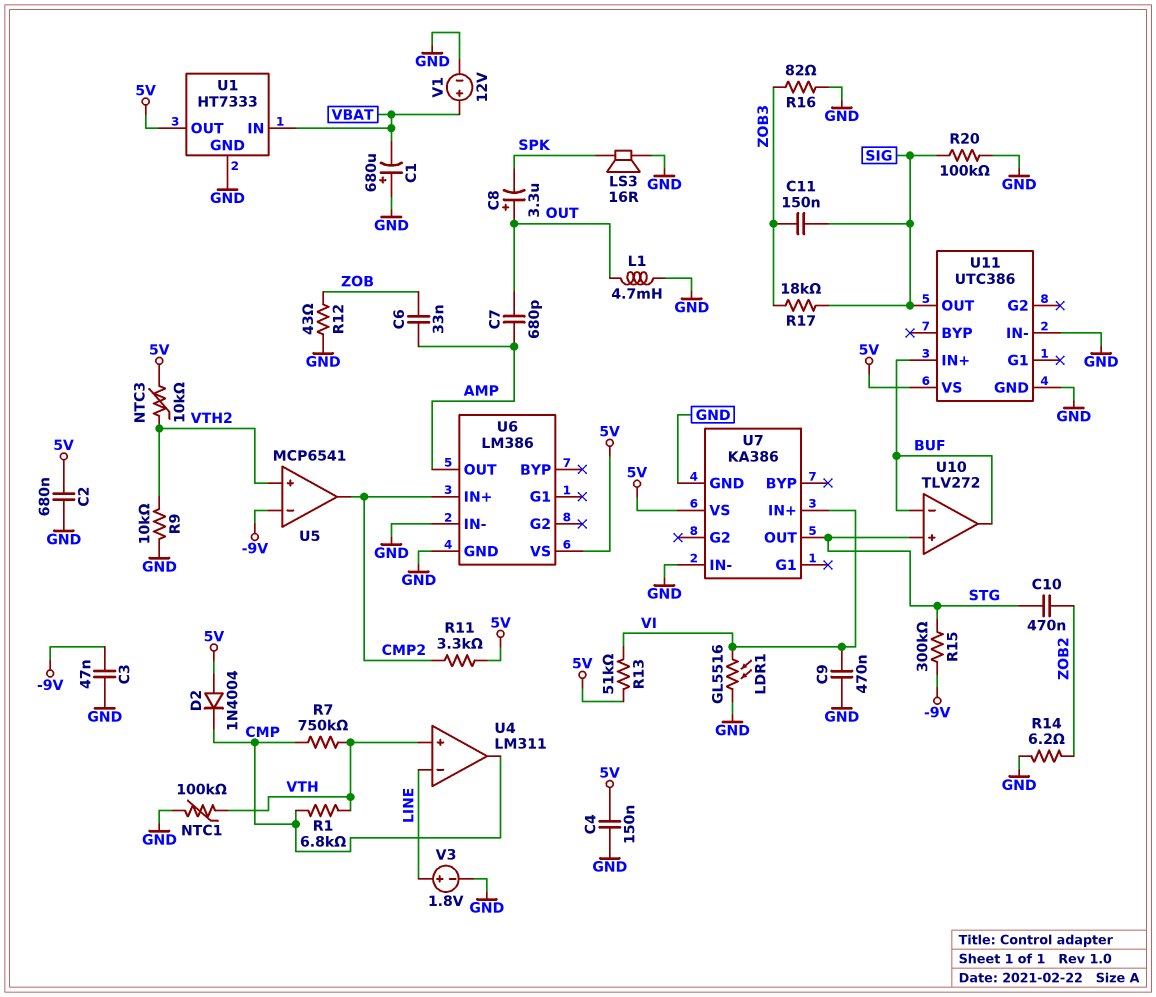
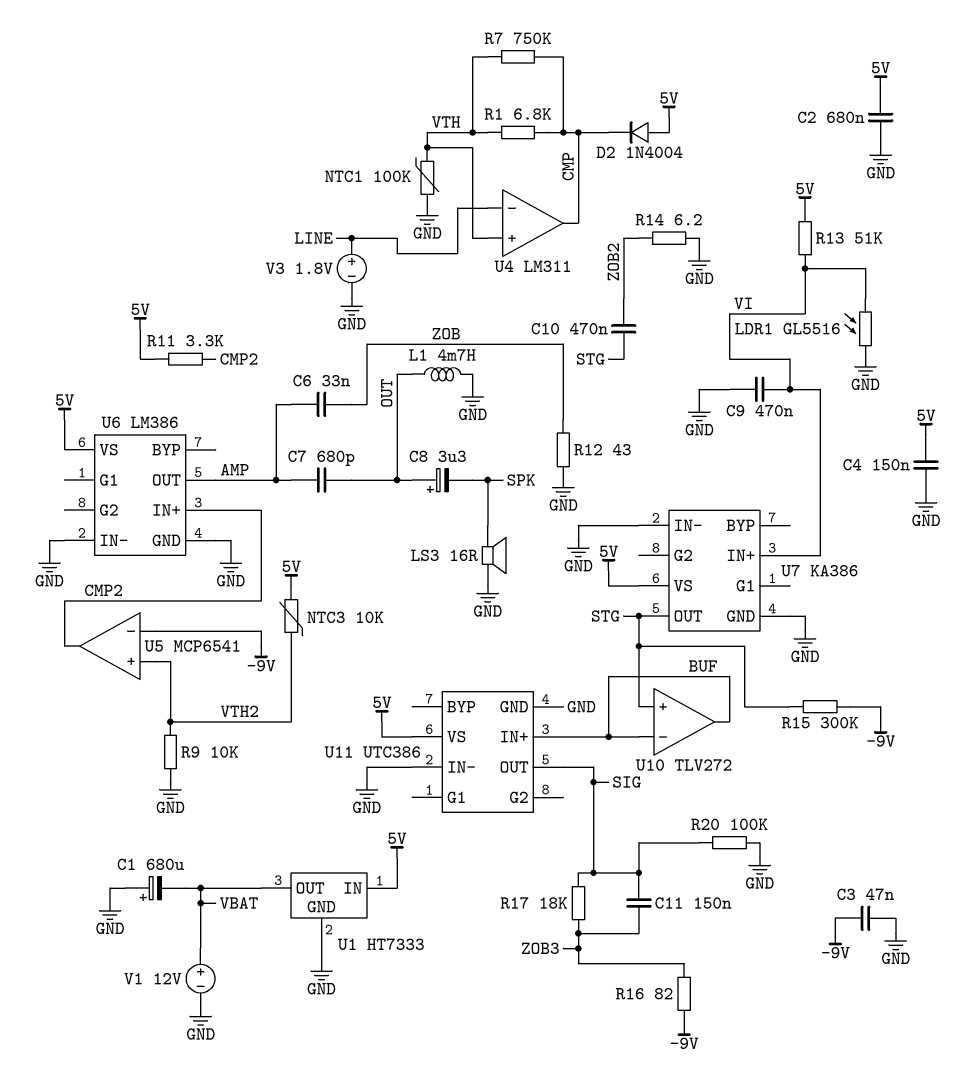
R16: 82 (GND, ZOB3) -> 82 (-9V, ZOB3)
U1 pin IN: VBAT -> 5V
U1 pin OUT: 5V -> VBAT

